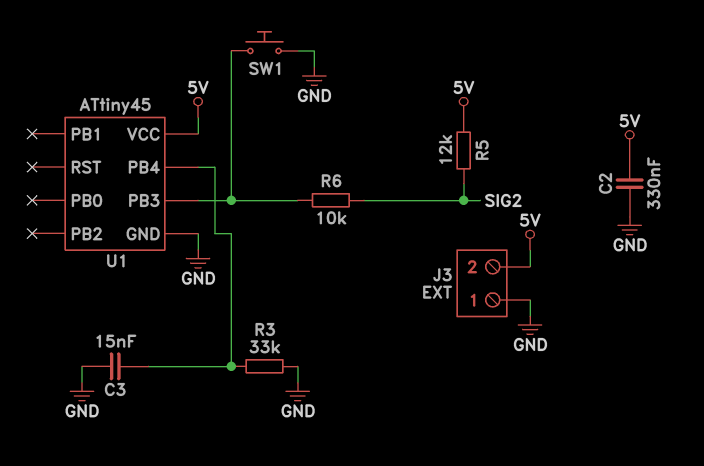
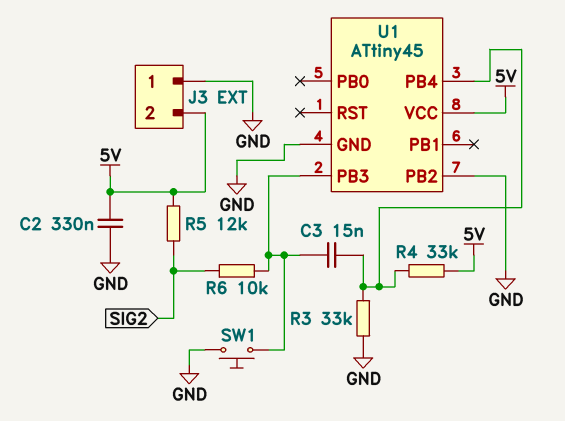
C3: 15nF (GND, U1/PB4) -> 15nF (U1/PB3, U1/PB4)
R4: none -> 33k (5V, U1/PB4)
U1 pin PB2: none -> GND

